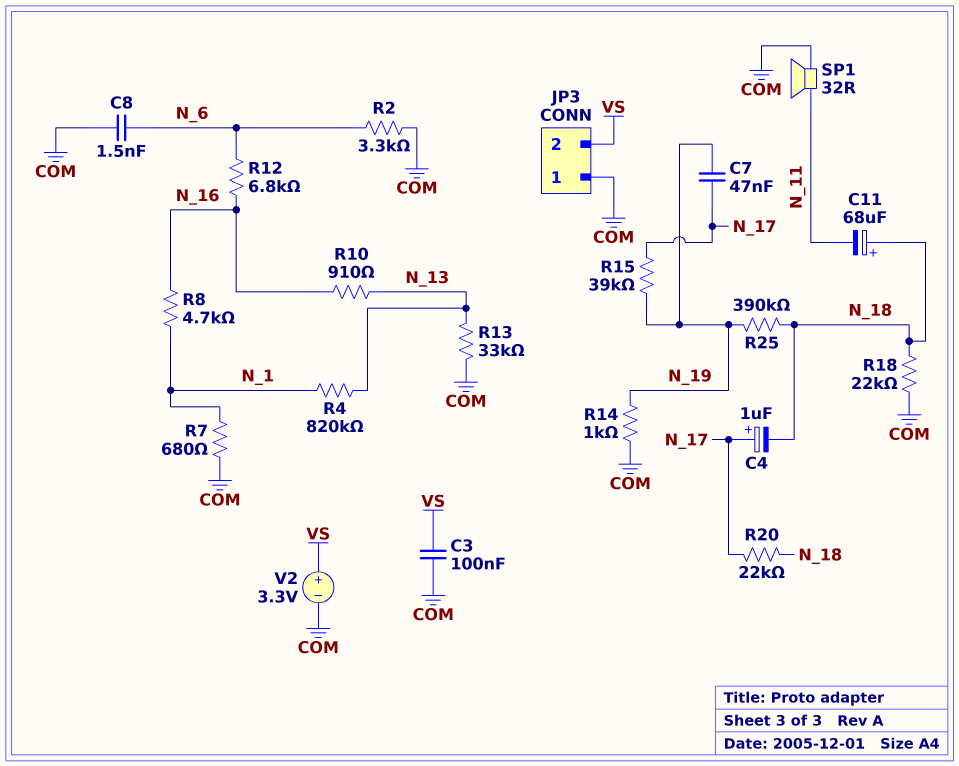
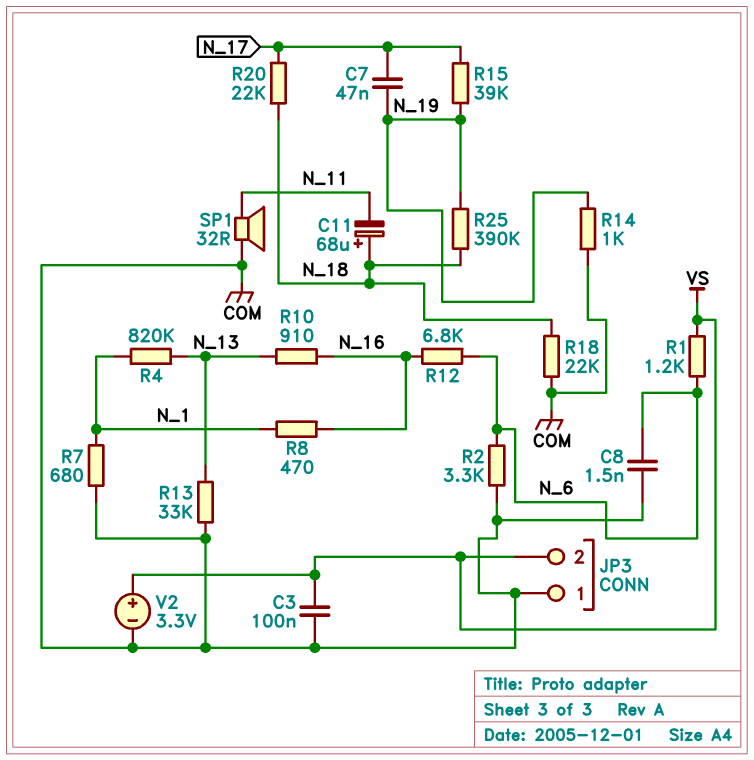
C4: 1uF (plus N_17, minus N_18) -> none
R1: none -> 1.2k (N_6, VS)
R8: 4.7k (N_1, N_16) -> 470 (N_1, N_16)

